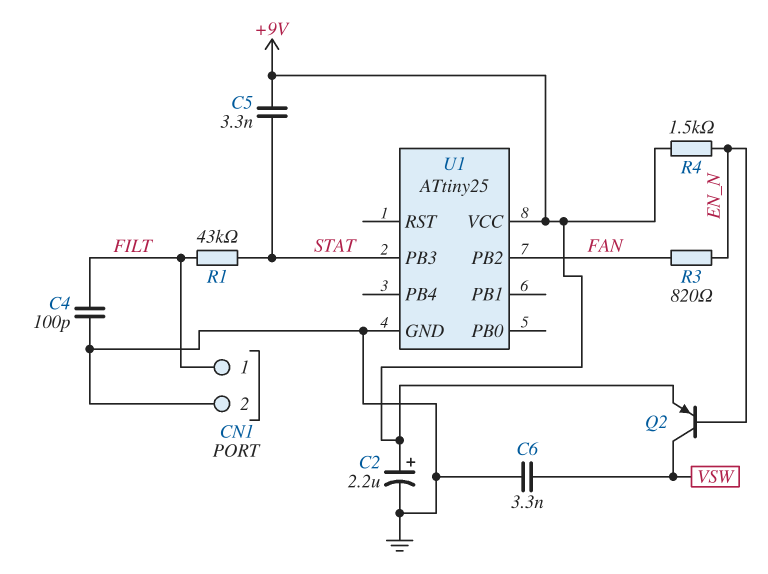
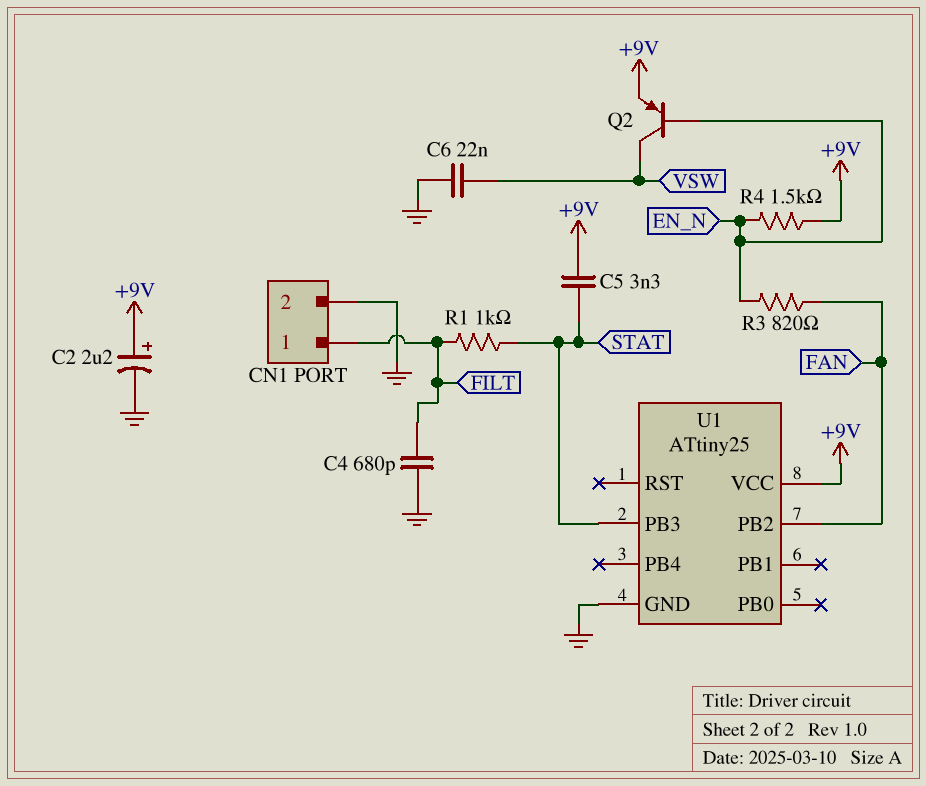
C4: 100pF (FILT, GND) -> 680pF (FILT, GND)
C6: 3.3nF (GND, VSW) -> 22nF (GND, VSW)
R1: 43k (FILT, STAT) -> 1k (FILT, STAT)

